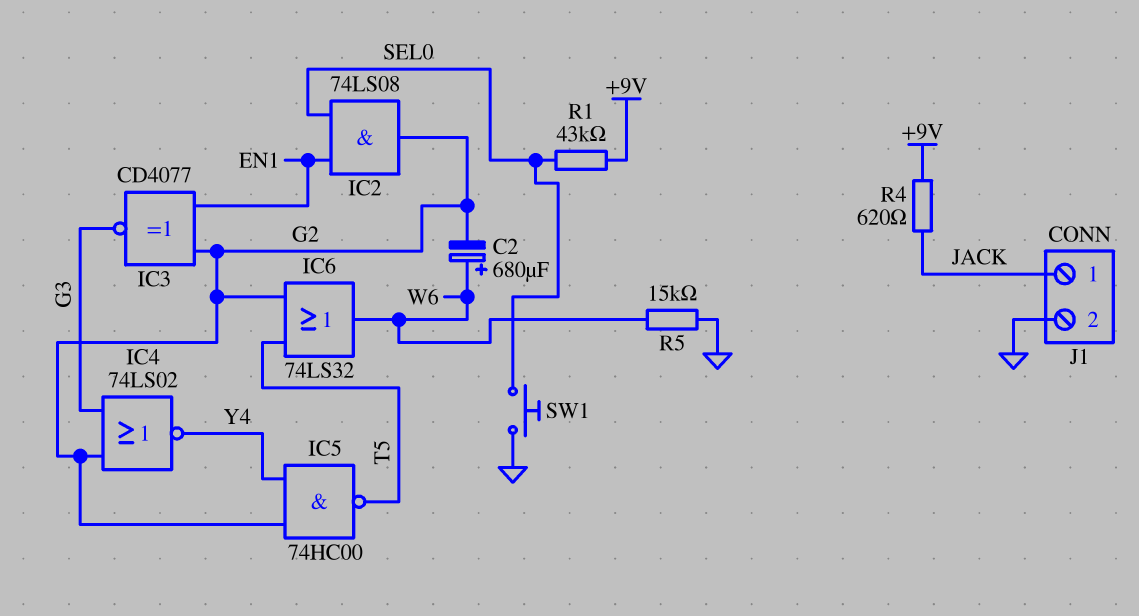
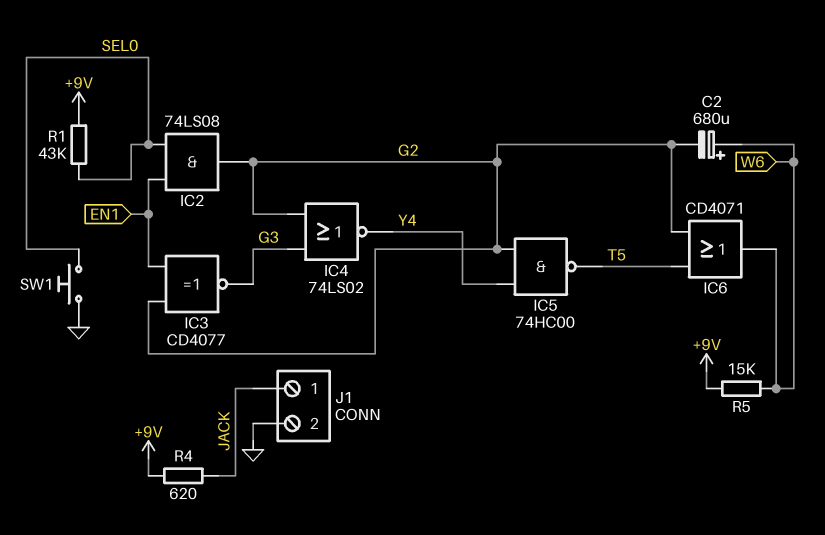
IC6: OR 74LS32 (in G2, in T5, out W6) -> OR CD4071 (in G2, in T5, out W6)
R5: 15k (GND, W6) -> 15k (+9V, W6)

